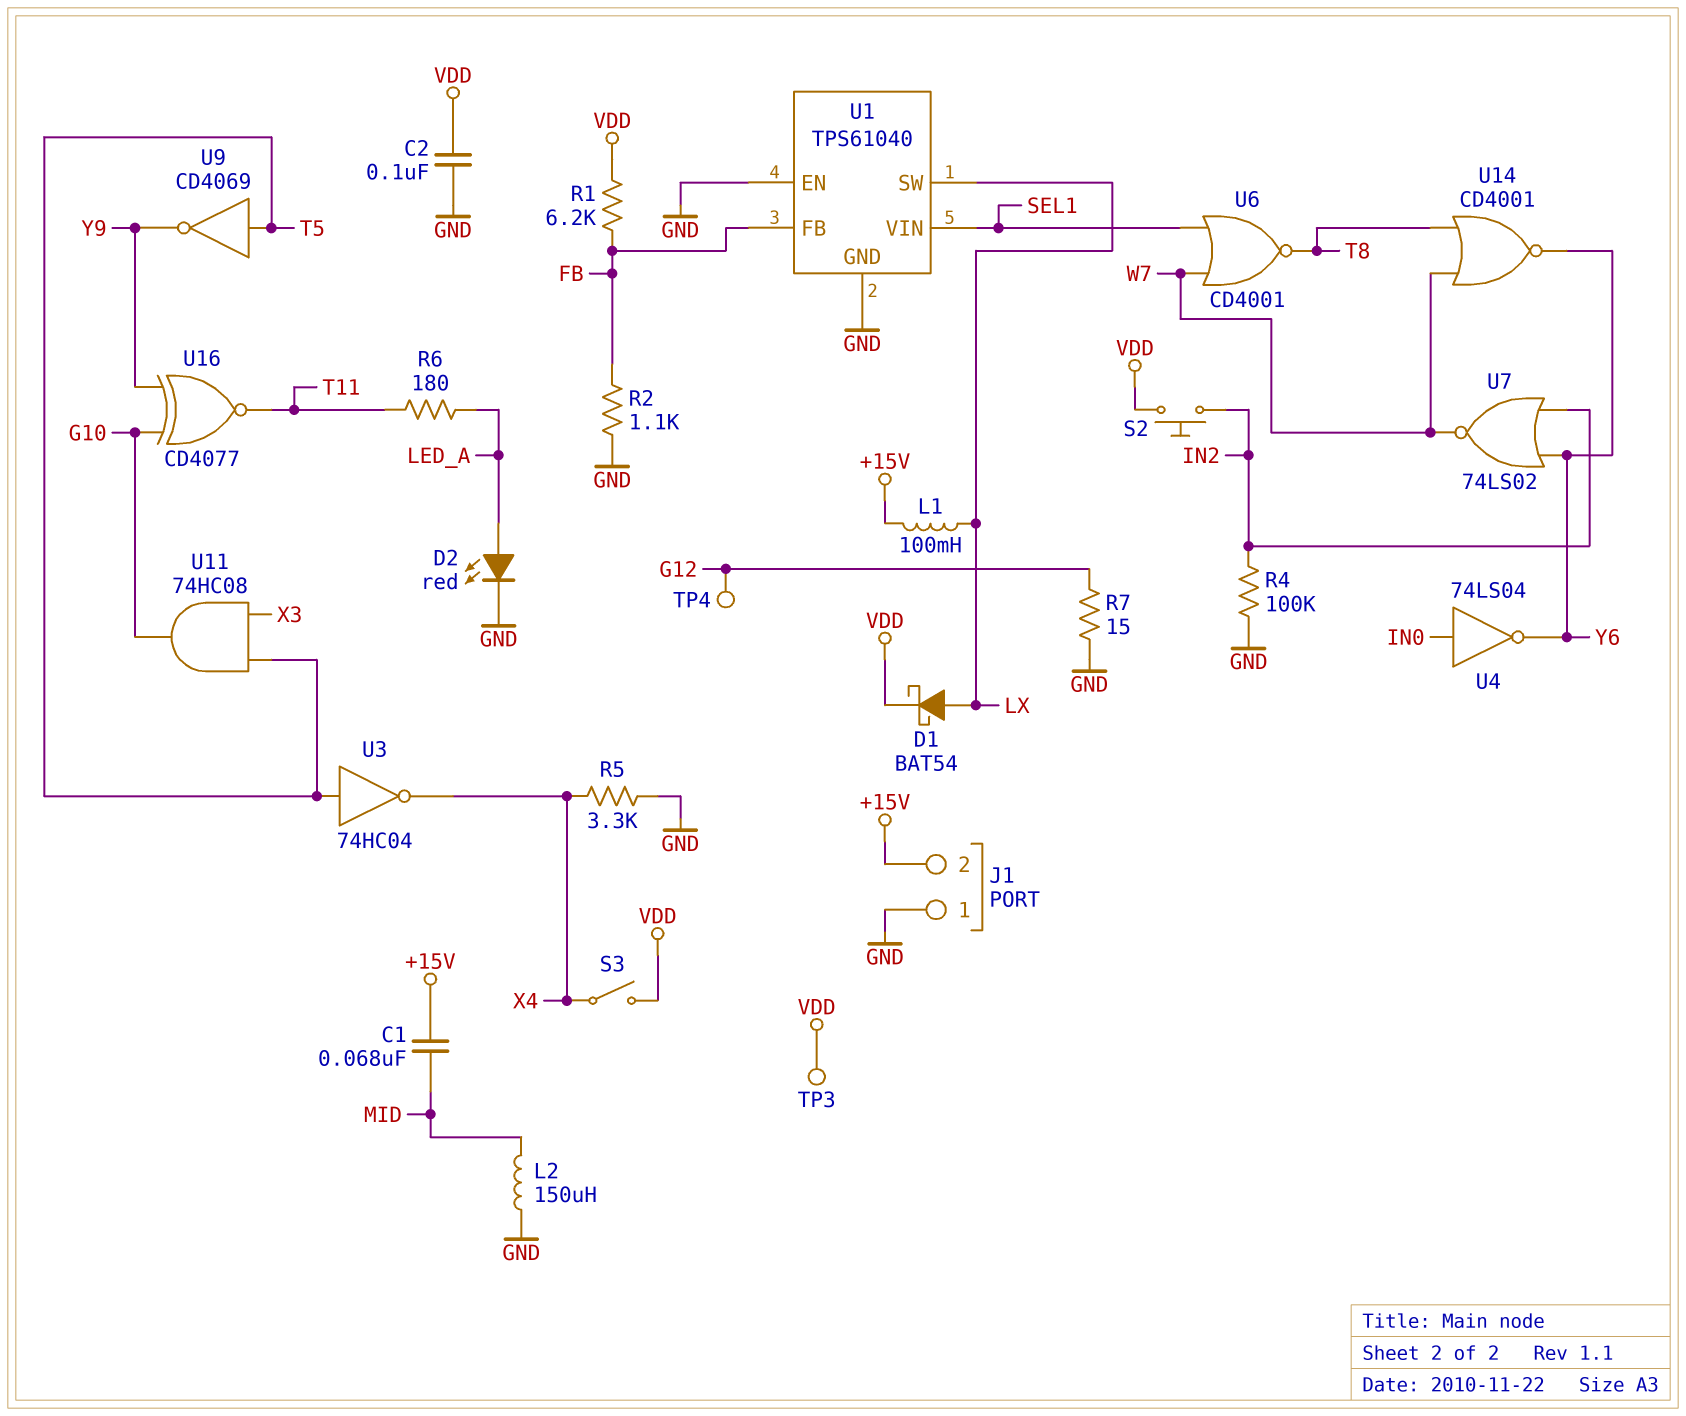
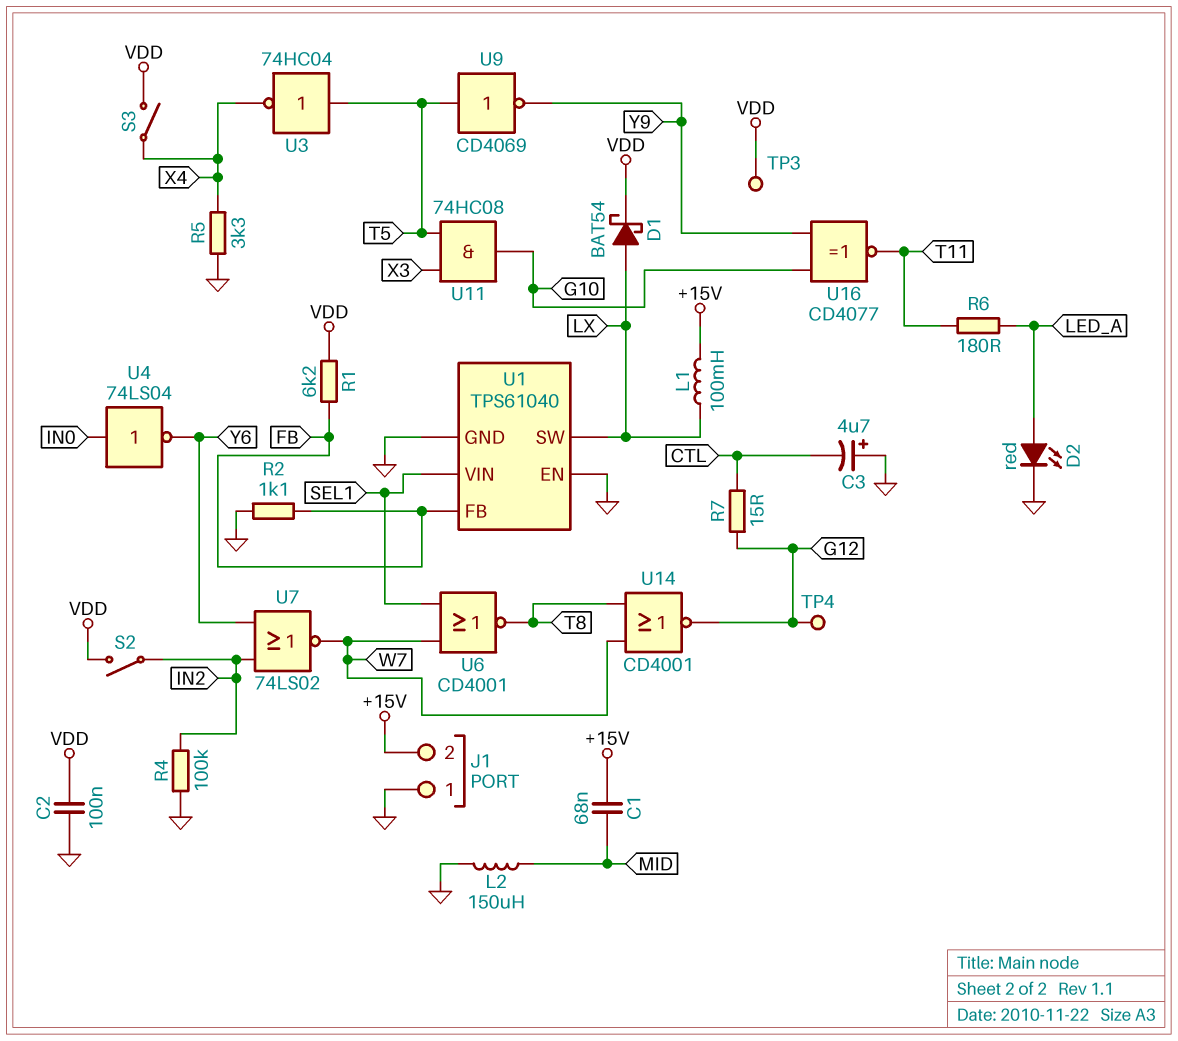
C3: none -> 4.7uF (plus GND, minus CTL)
R7: 15 (G12, GND) -> 15 (CTL, G12)
S2: button (IN2, VDD) -> switch (IN2, VDD)
U14: NOR CD4001 (in T8, in W7, out Y6) -> NOR CD4001 (in T8, in W7, out G12)

